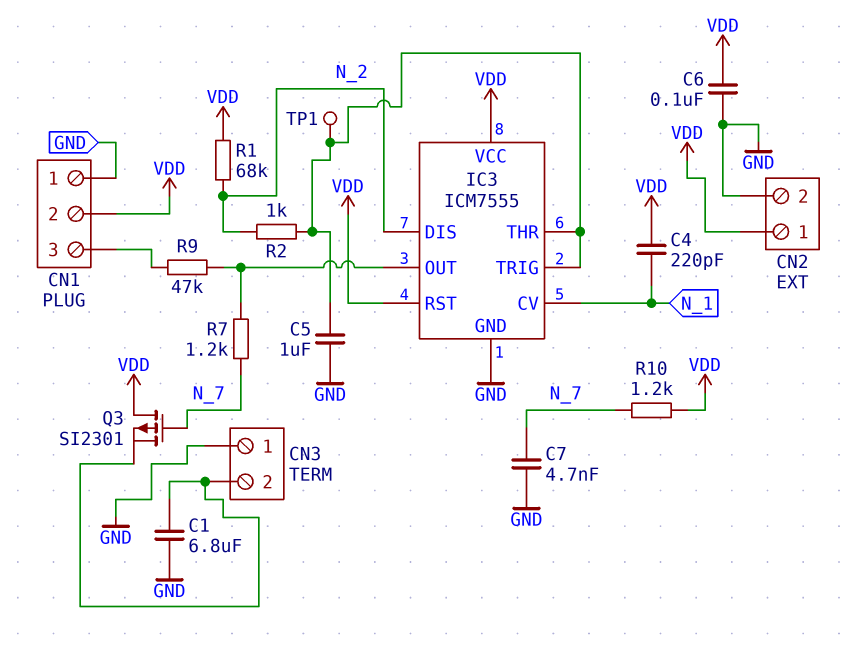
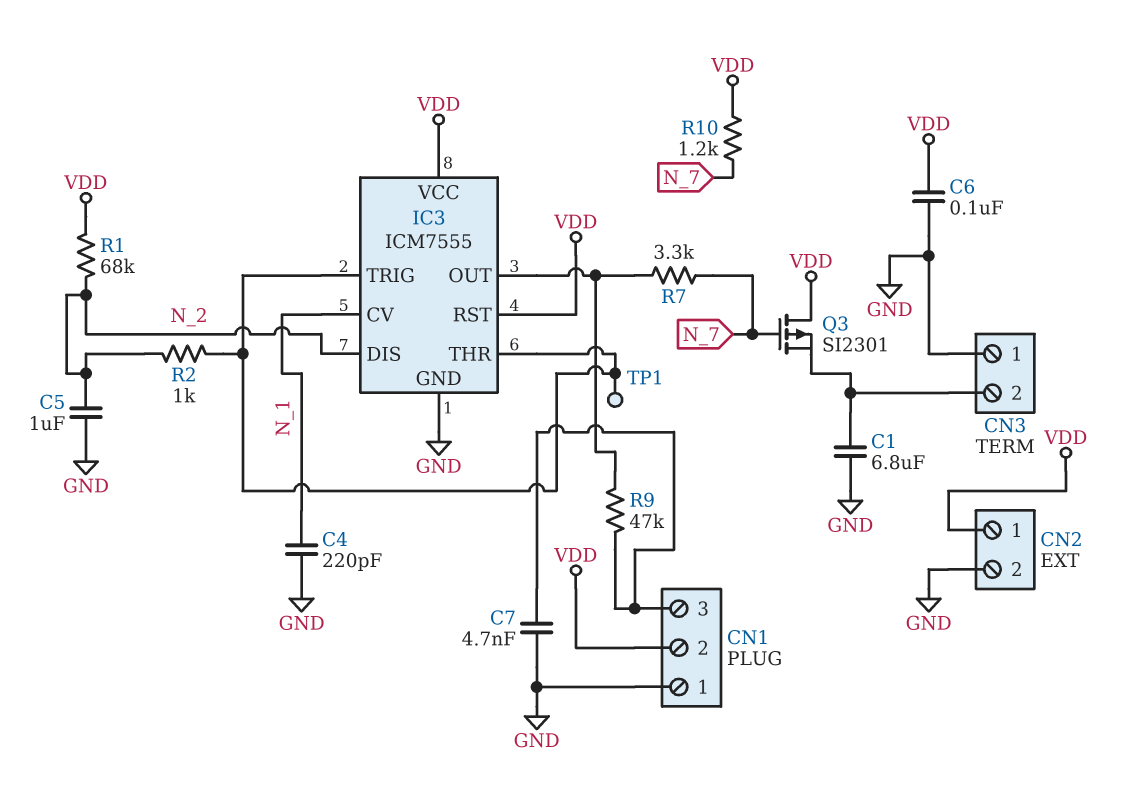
C4: 220pF (N_1, VDD) -> 220pF (GND, N_1)
C5: 1uF (GND, IC3/THR) -> 1uF (GND, N_2)
C7: 4.7nF (GND, N_7) -> 4.7nF (CN1/3, GND)
R7: 1.2k (IC3/OUT, N_7) -> 3.3k (IC3/OUT, N_7)

